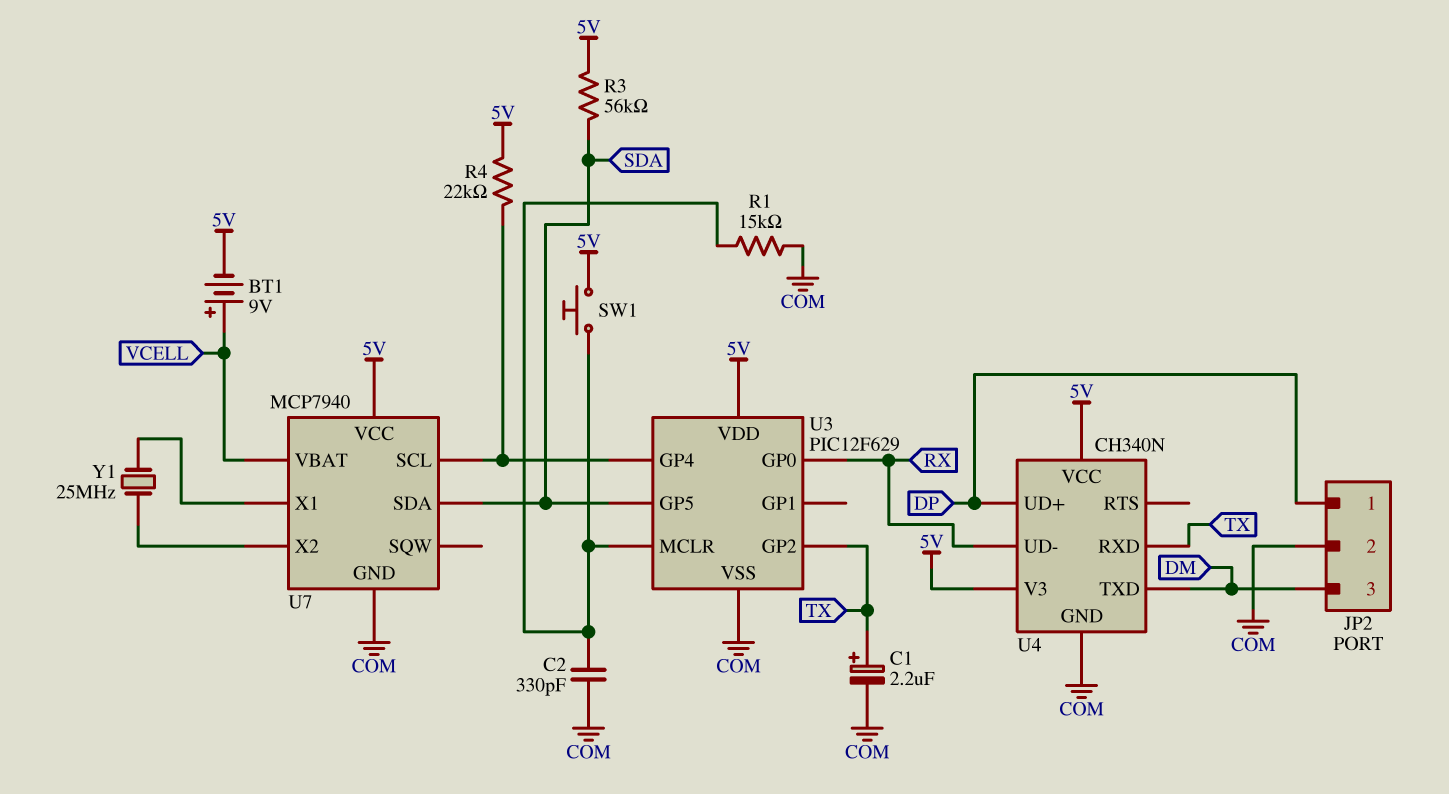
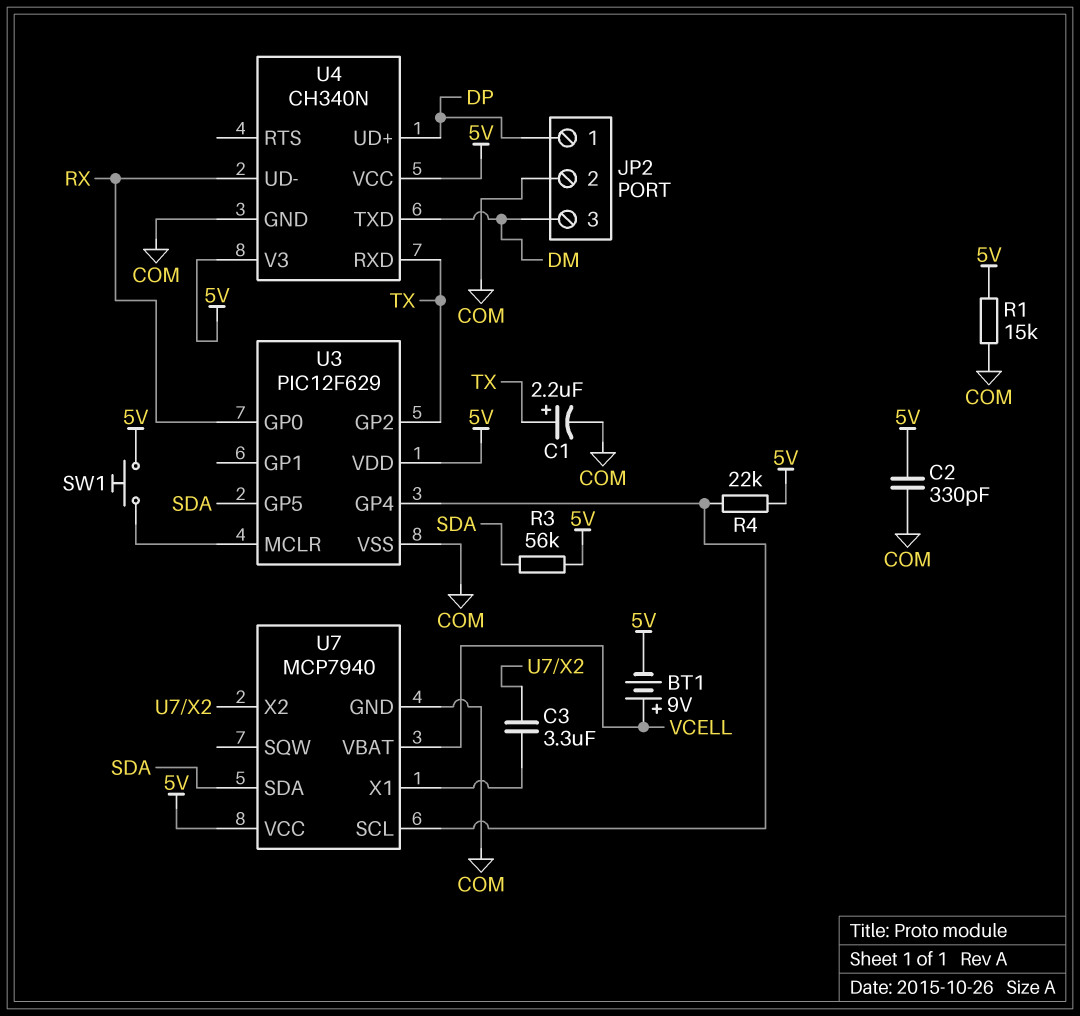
C2: 330pF (COM, U3/MCLR) -> 330pF (5V, COM)
C3: none -> 3.3uF (U7/X1, U7/X2)
R1: 15k (COM, U3/MCLR) -> 15k (5V, COM)
Y1: 25MHz (U7/X1, U7/X2) -> none

